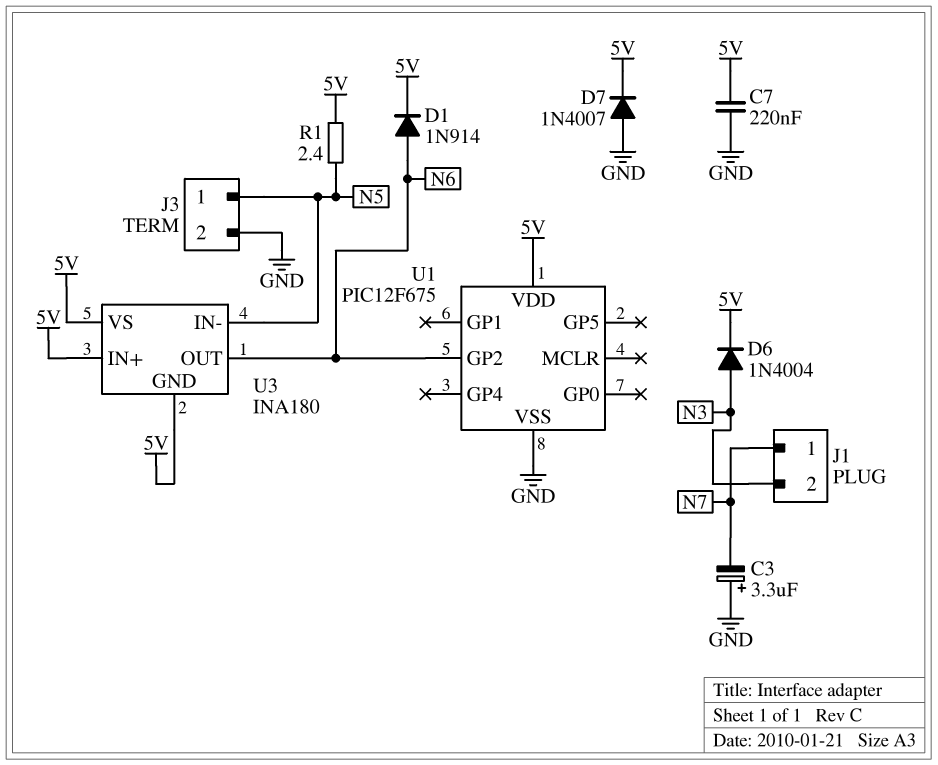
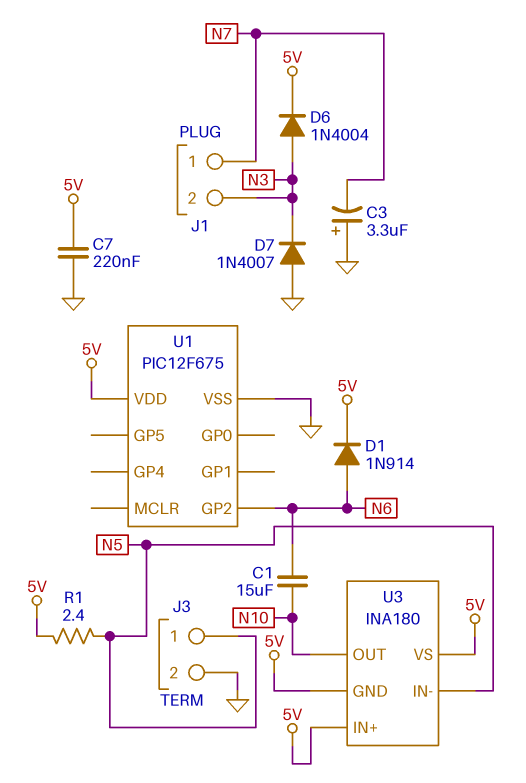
C1: none -> 15uF (N6, N10)
D7: diode 1N4007 (A GND, K 5V) -> diode 1N4007 (A GND, K N3)
U3 pin OUT: N6 -> N10

